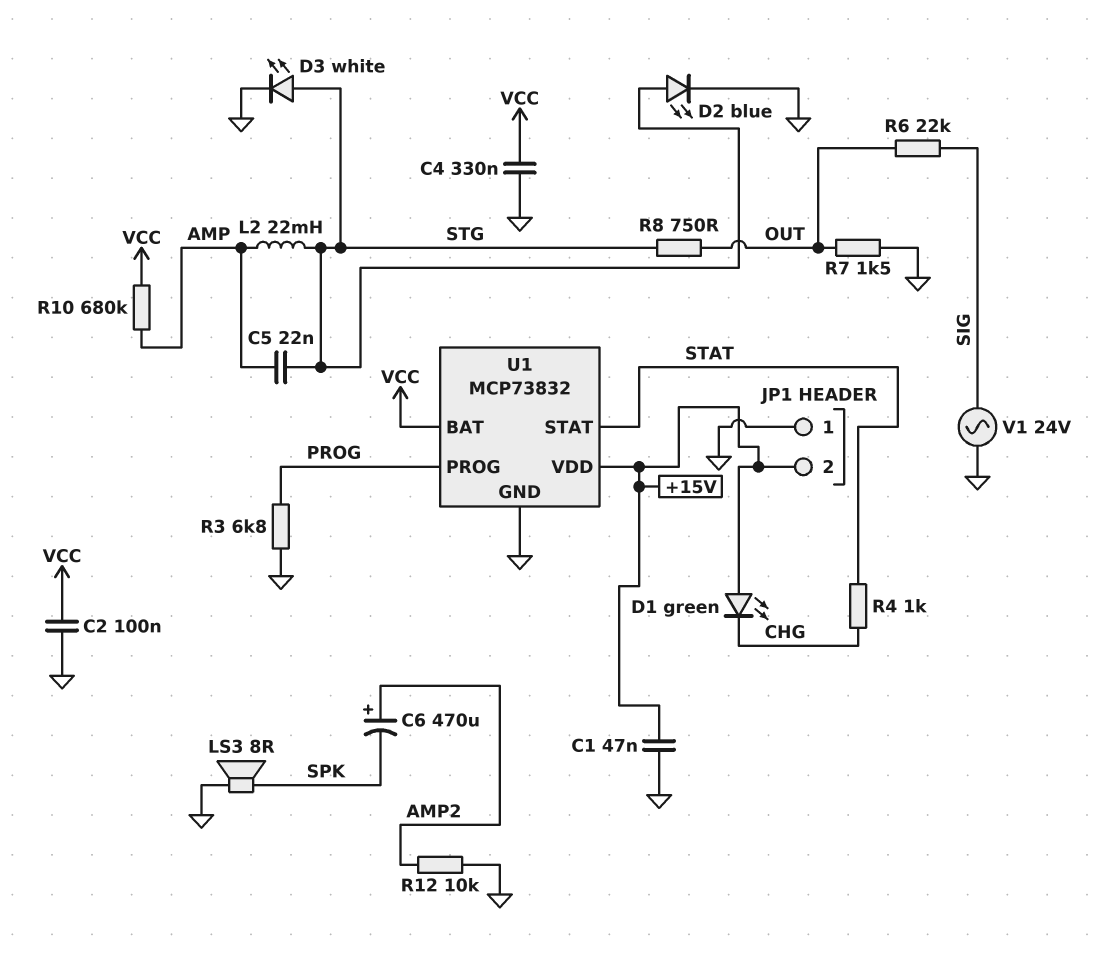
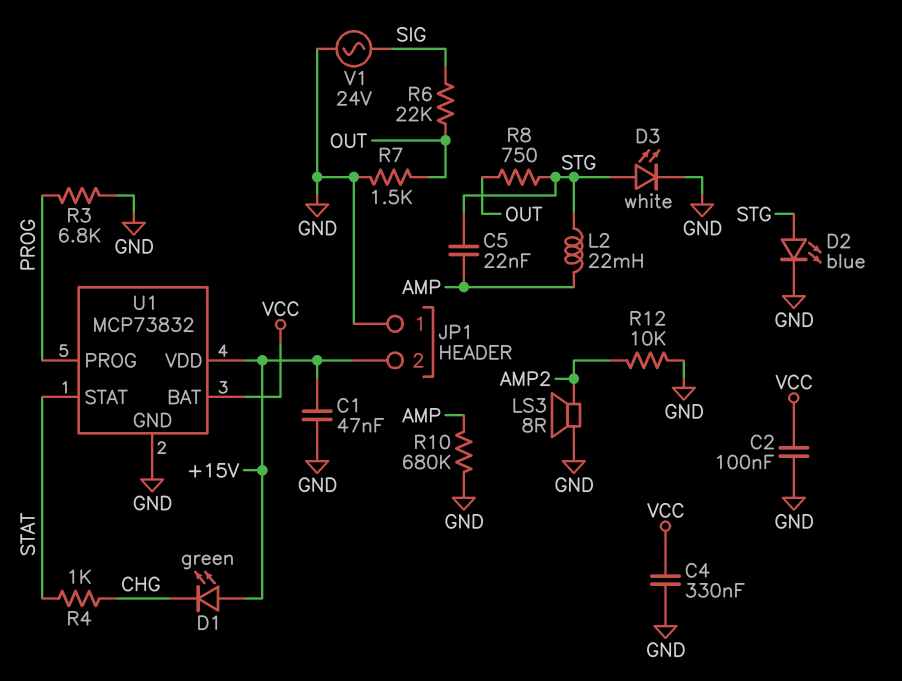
C6: 470uF (plus AMP2, minus SPK) -> none
LS3: speaker 8R (GND, SPK) -> speaker 8R (AMP2, GND)
R10: 680k (AMP, VCC) -> 680k (AMP, GND)

